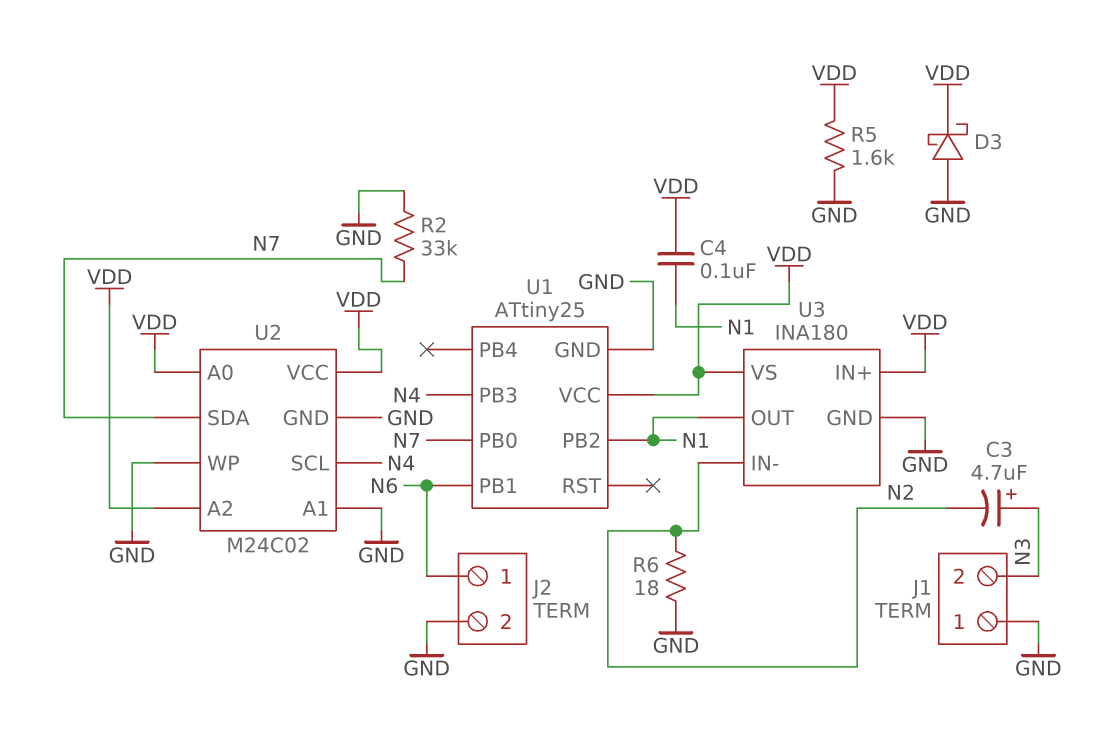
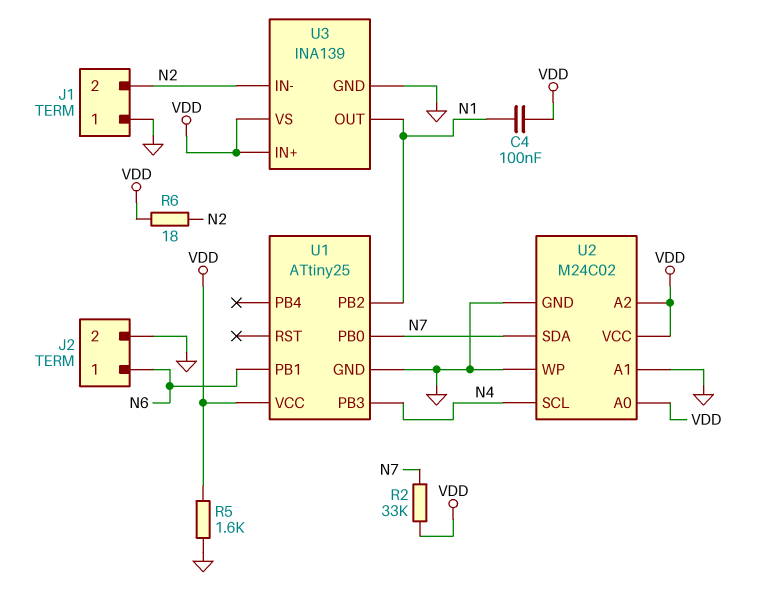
C3: 4.7uF (plus N3, minus N2) -> none
D3: schottky (A GND, K VDD) -> none
J1 pin 2: N3 -> N2
R2: 33k (GND, N7) -> 33k (N7, VDD)
R6: 18 (GND, N2) -> 18 (N2, VDD)
U3: INA180 -> INA139

